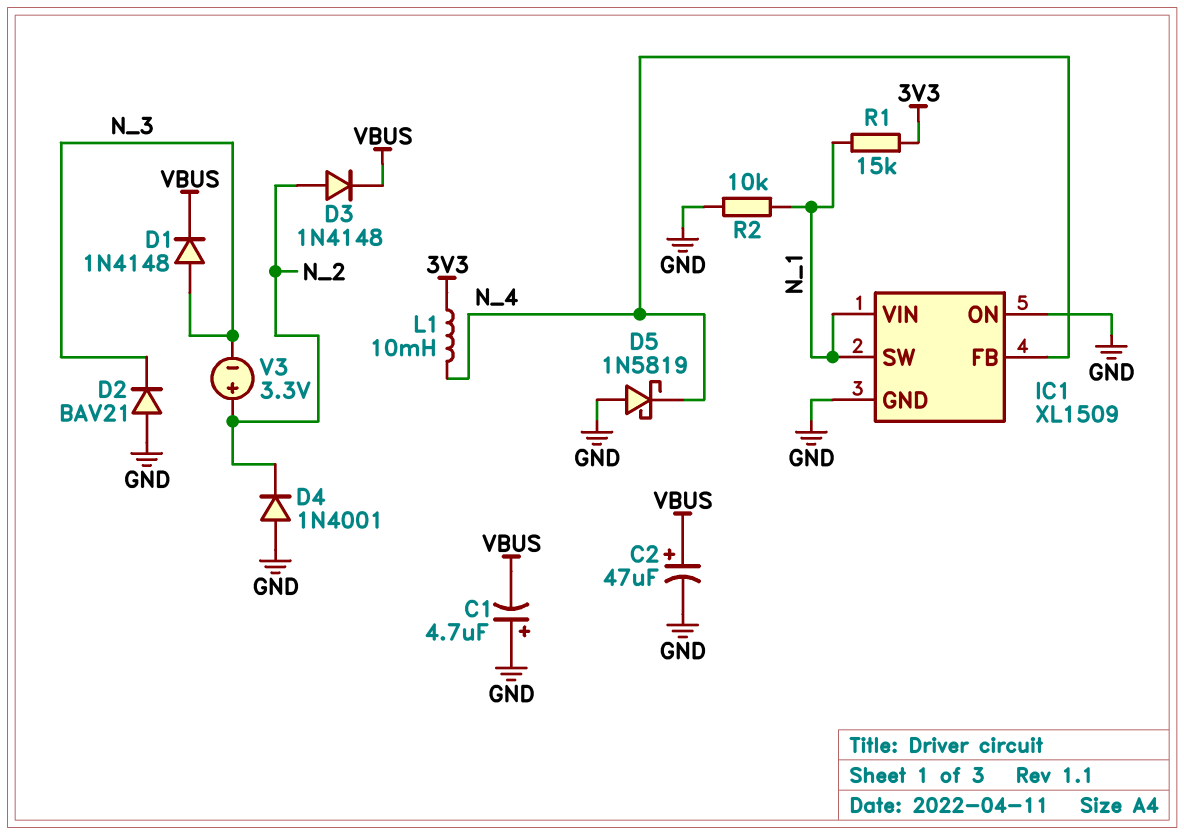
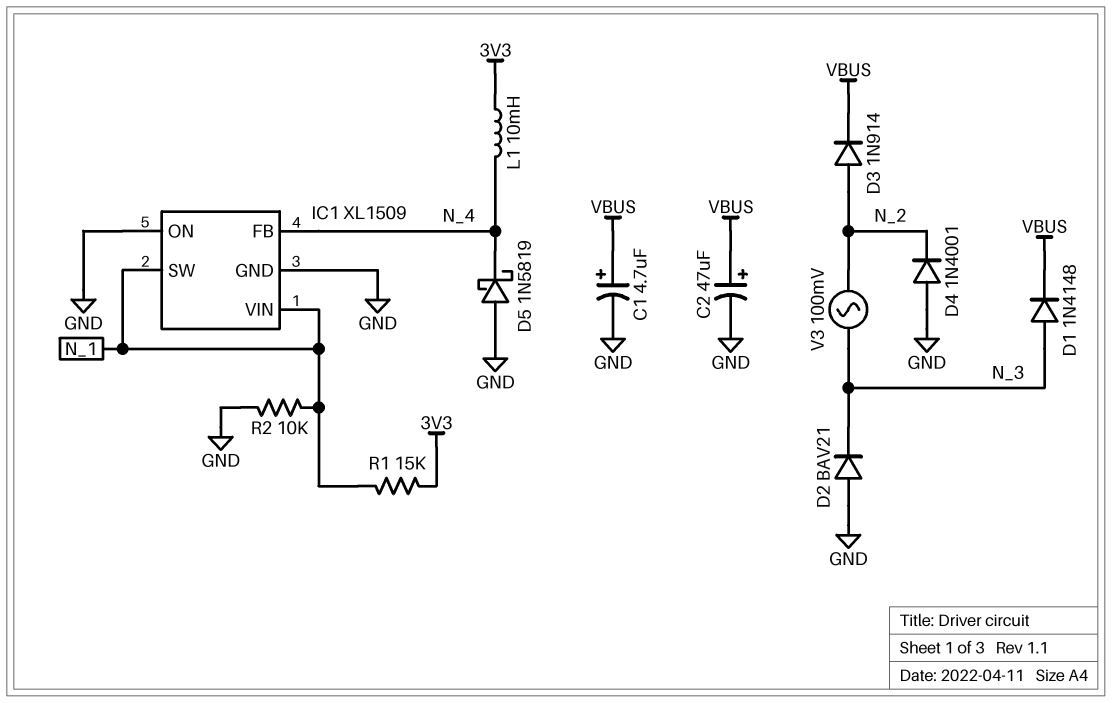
C1: 4.7uF (plus GND, minus VBUS) -> 4.7uF (plus VBUS, minus GND)
D3: diode 1N4148 (A N_2, K VBUS) -> diode 1N914 (A N_2, K VBUS)
V3: 3.3V (plus N_2, minus N_3) -> AC 100mV (N_2, N_3)

